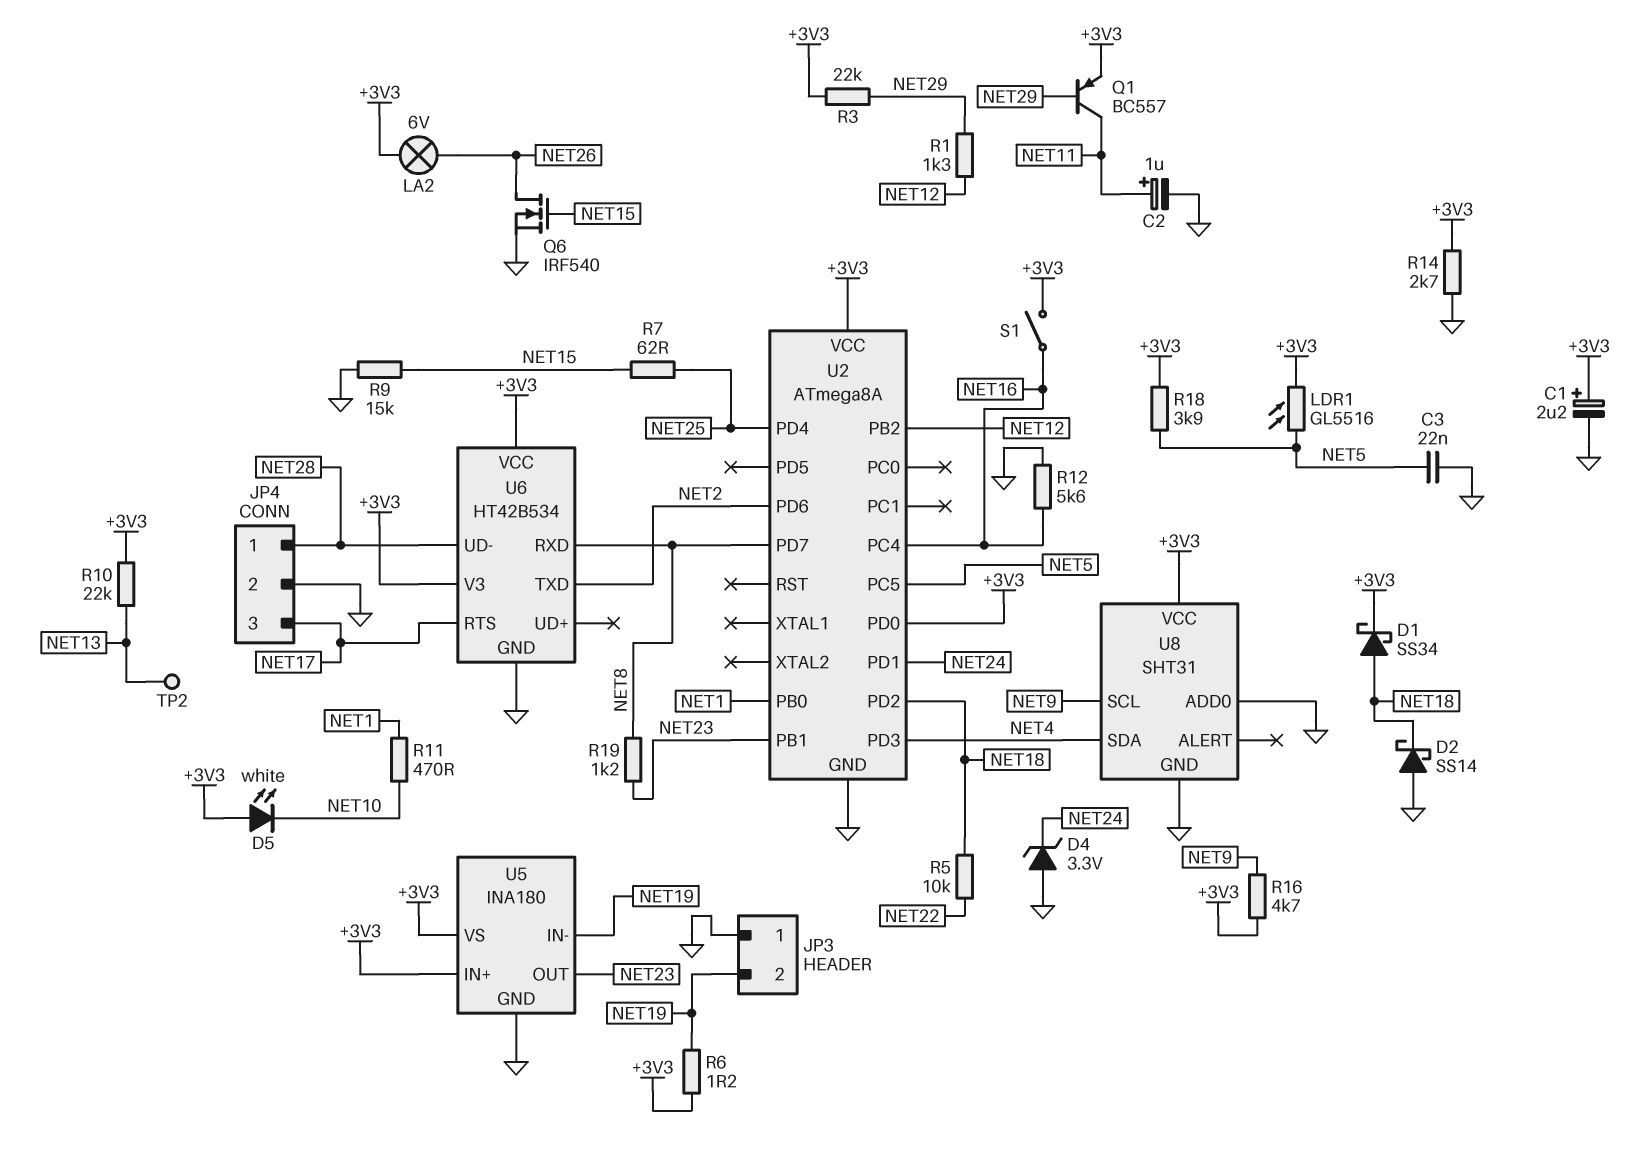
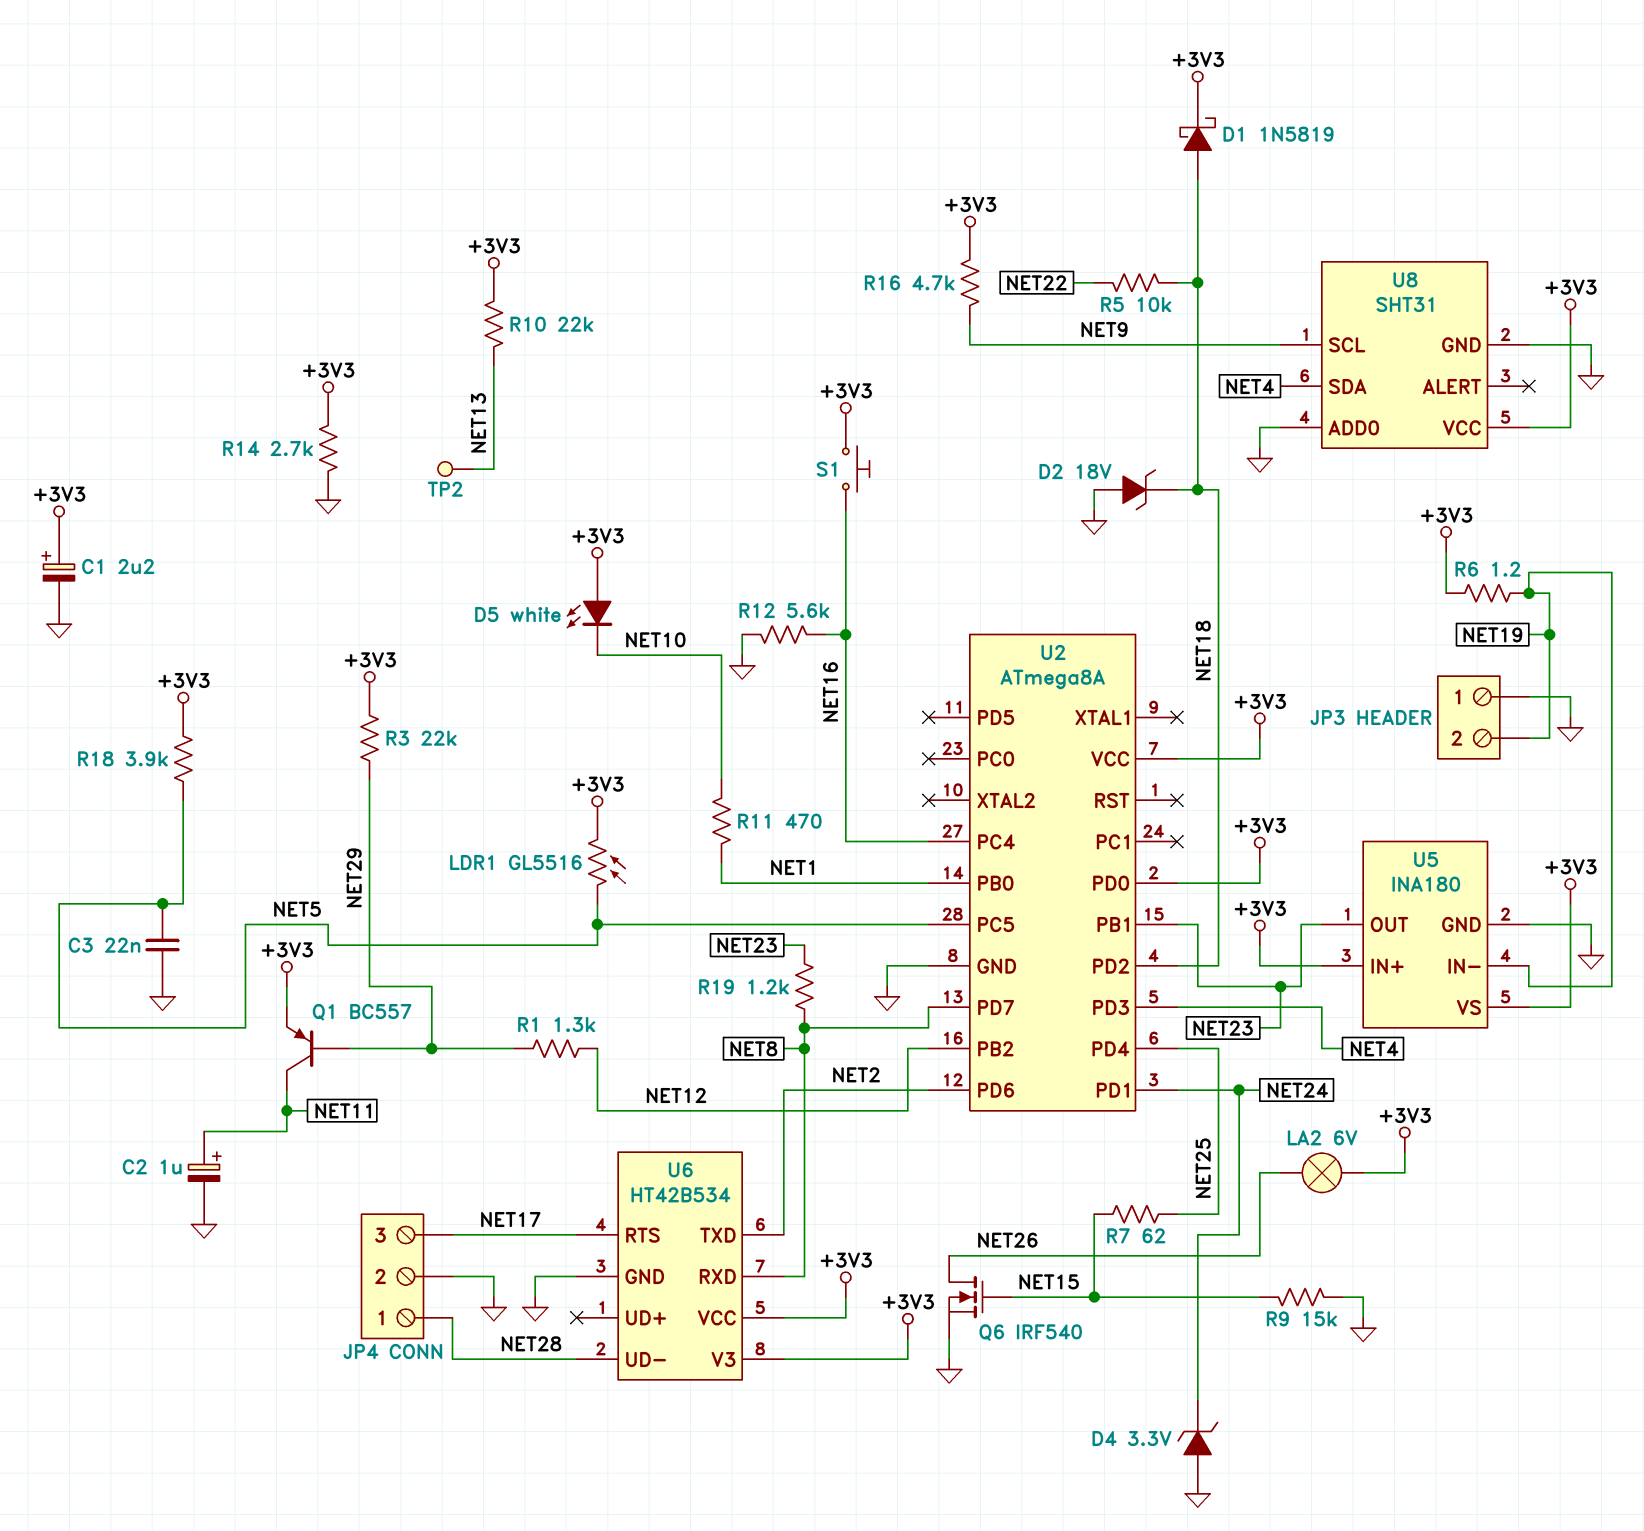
D1: schottky SS34 (A NET18, K +3V3) -> schottky 1N5819 (A NET18, K +3V3)
D2: schottky SS14 (A GND, K NET18) -> zener 18V (A GND, K NET18)
S1: switch (+3V3, NET16) -> button (+3V3, NET16)

